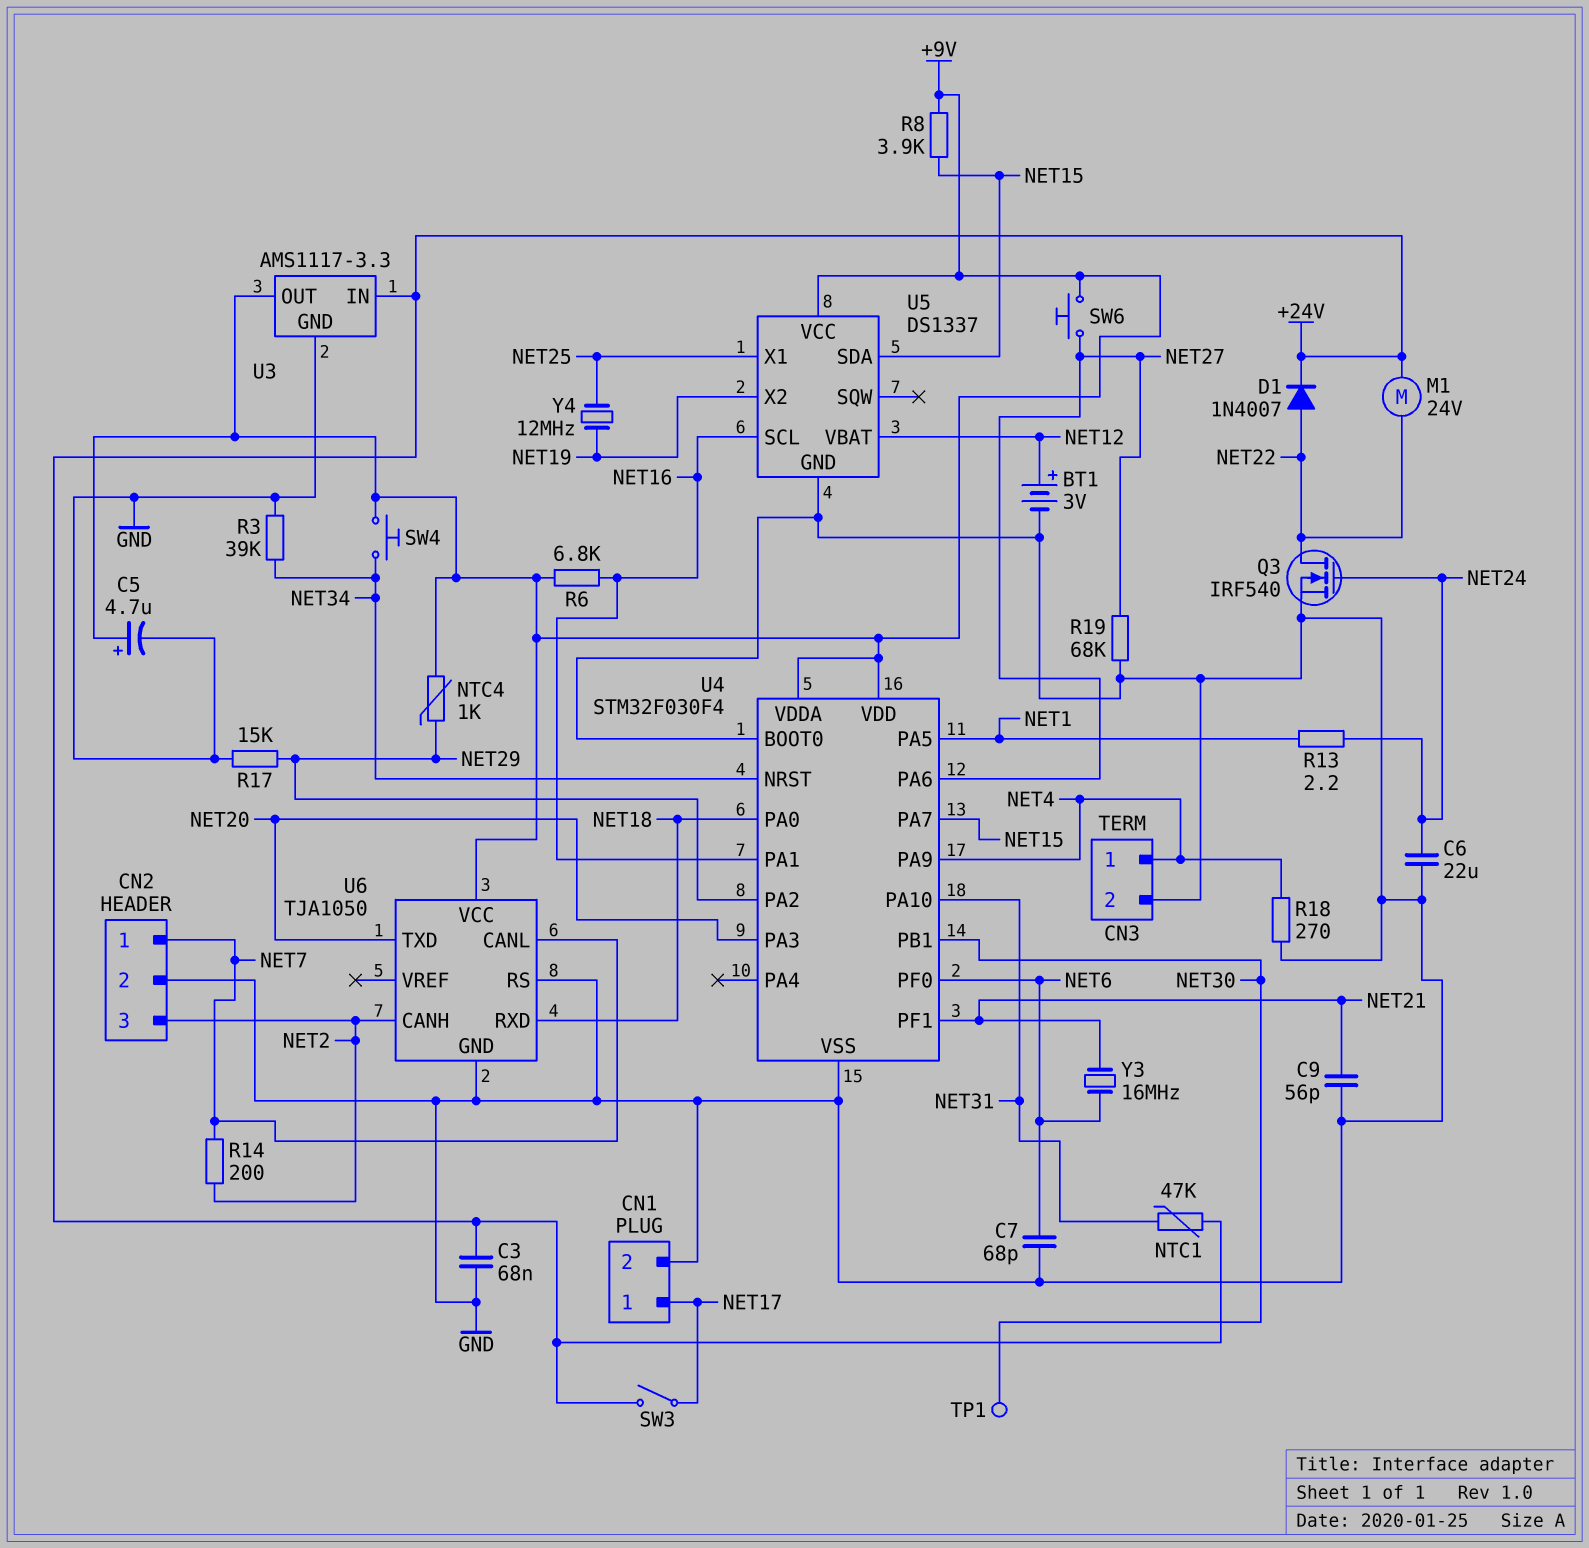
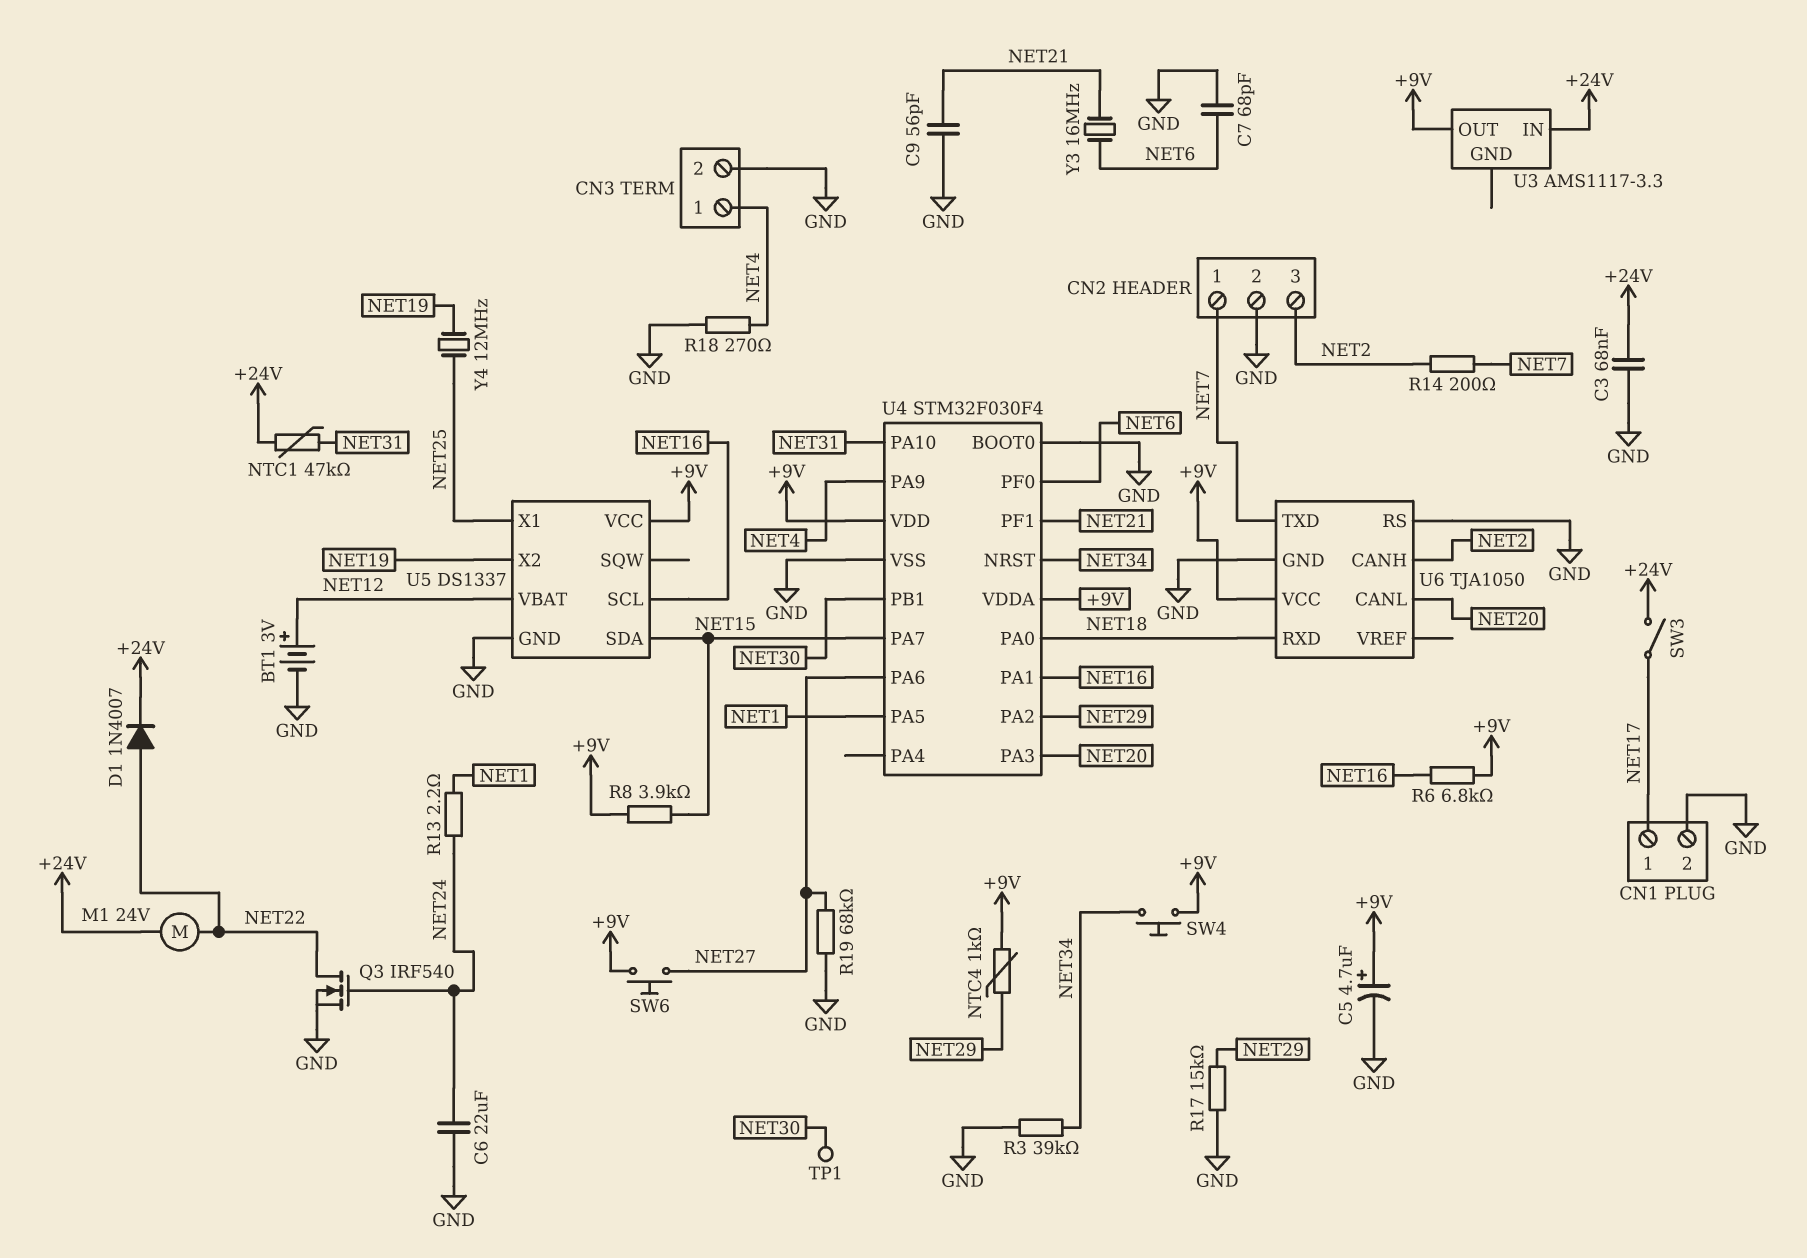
U3 pin GND: GND -> none
U6 pin CANL: NET7 -> NET20
U6 pin TXD: NET20 -> NET7

